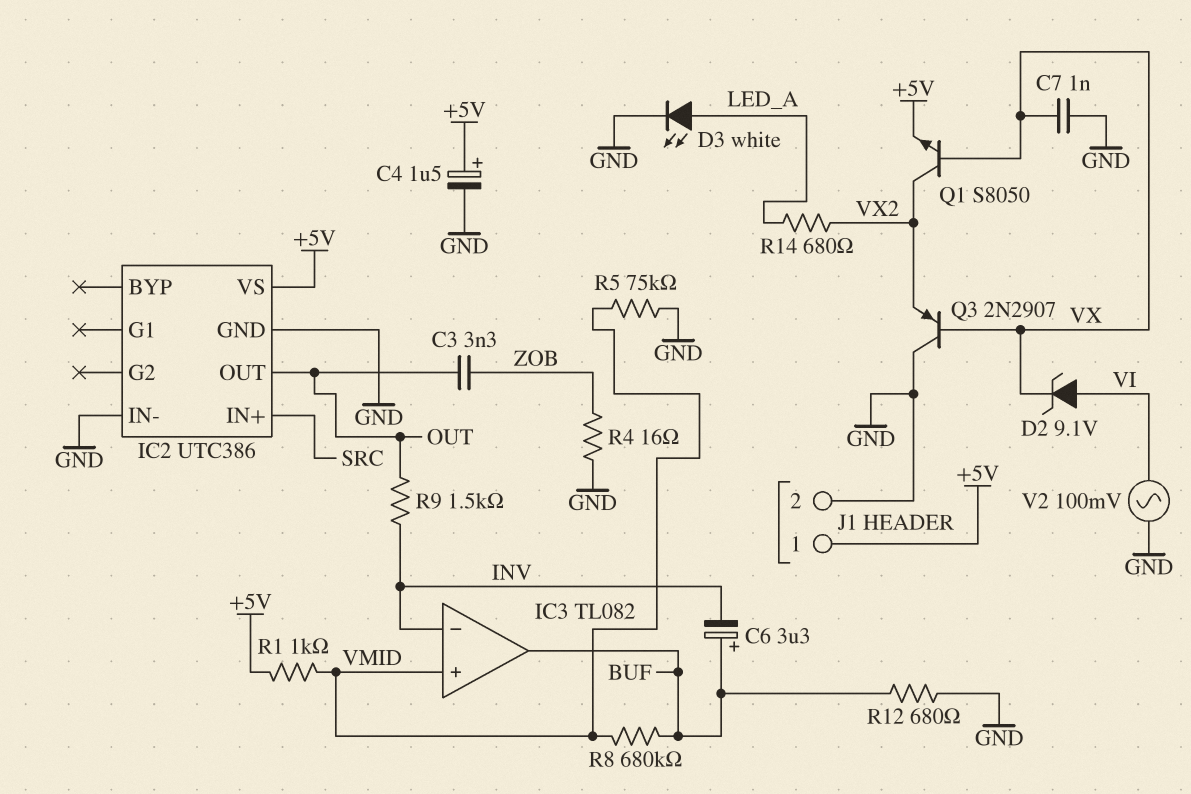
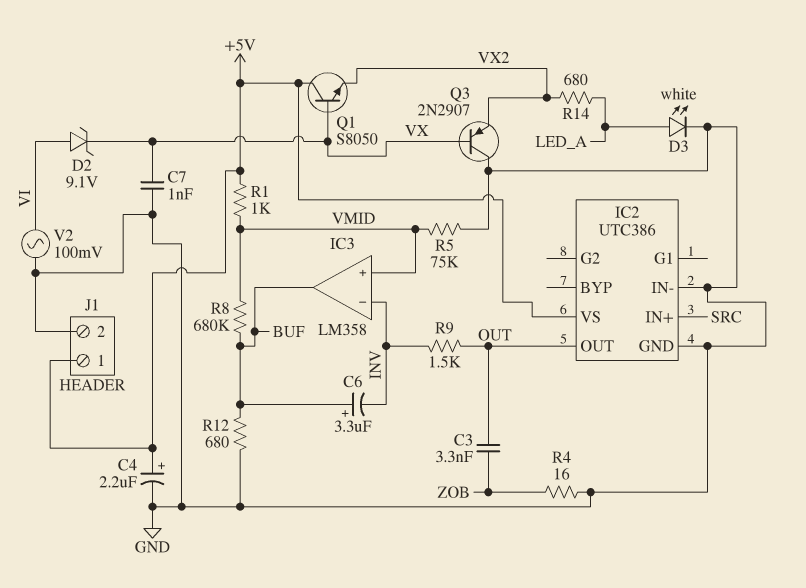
C4: 1.5uF (plus +5V, minus GND) -> 2.2uF (plus +5V, minus GND)
IC3: TL082 -> LM358
Q1: NPN S8050 (B VX, C VX2, E +5V) -> NPN S8050 (B VX, C +5V, E VX2)

